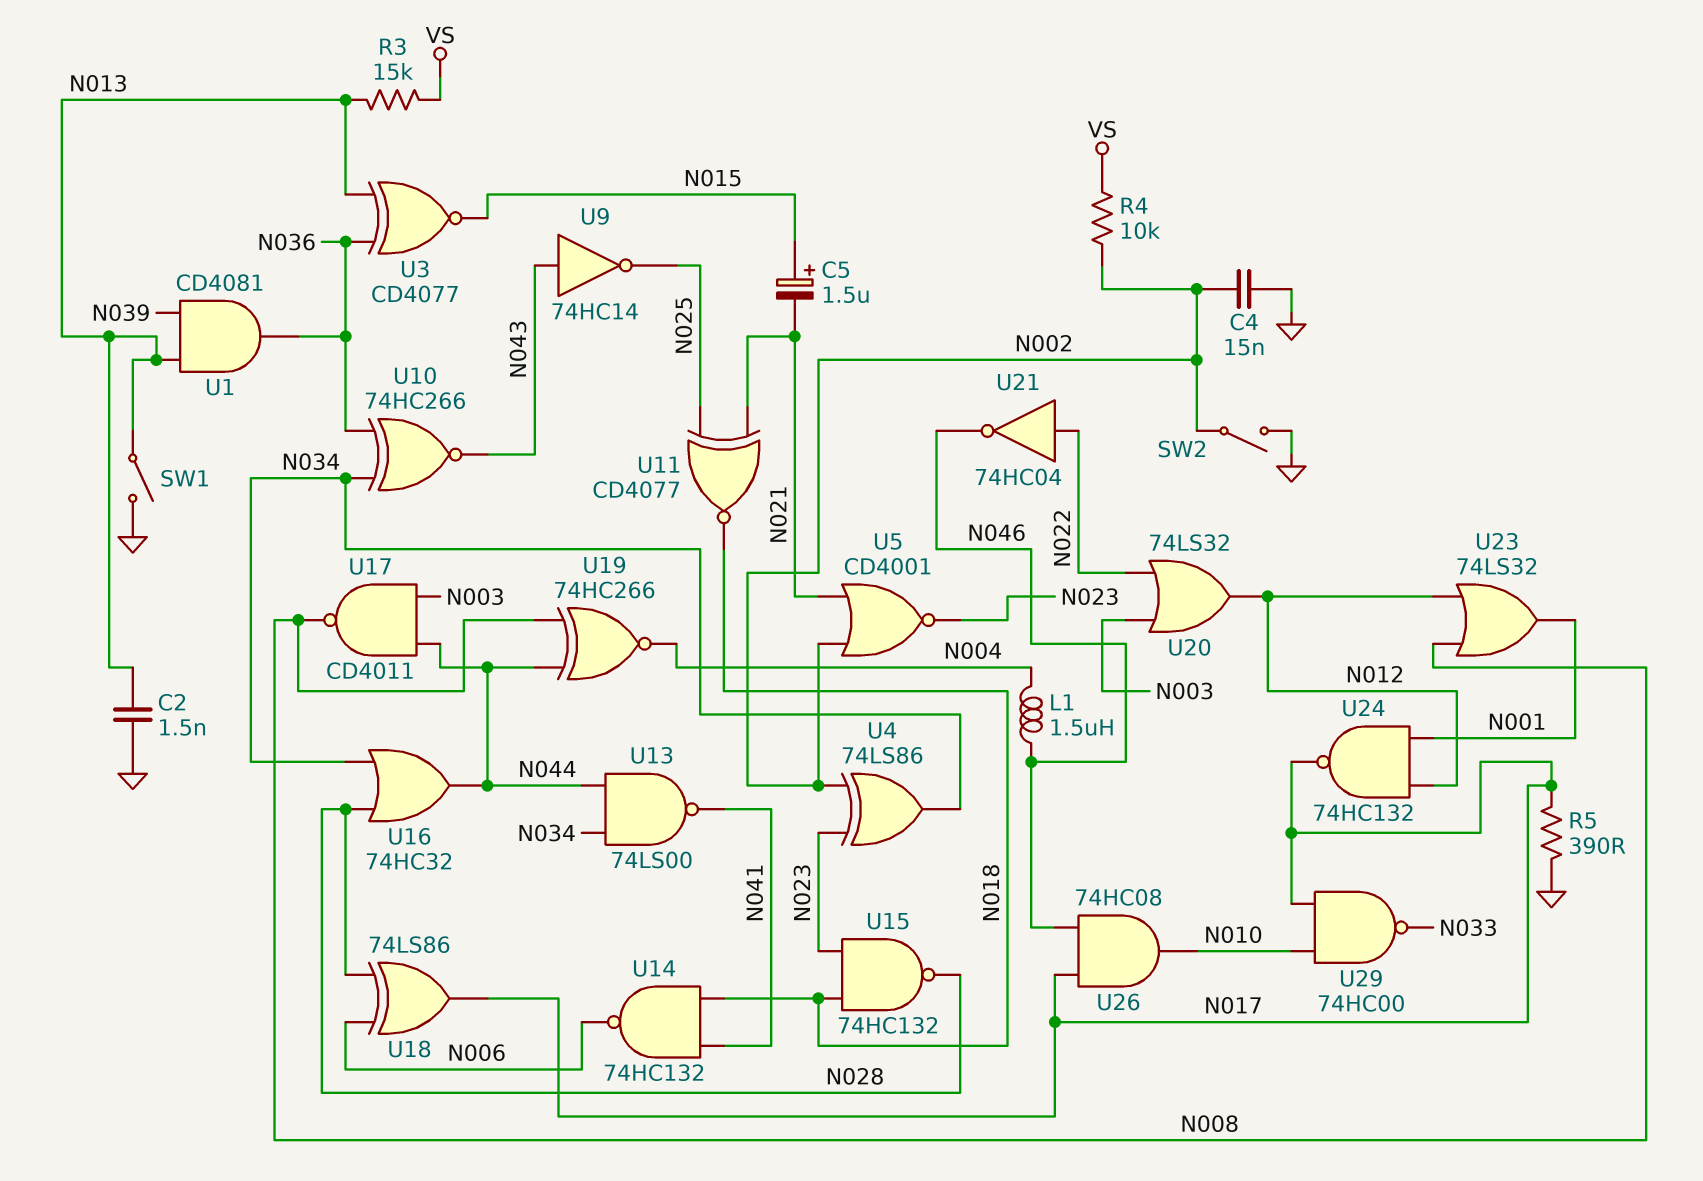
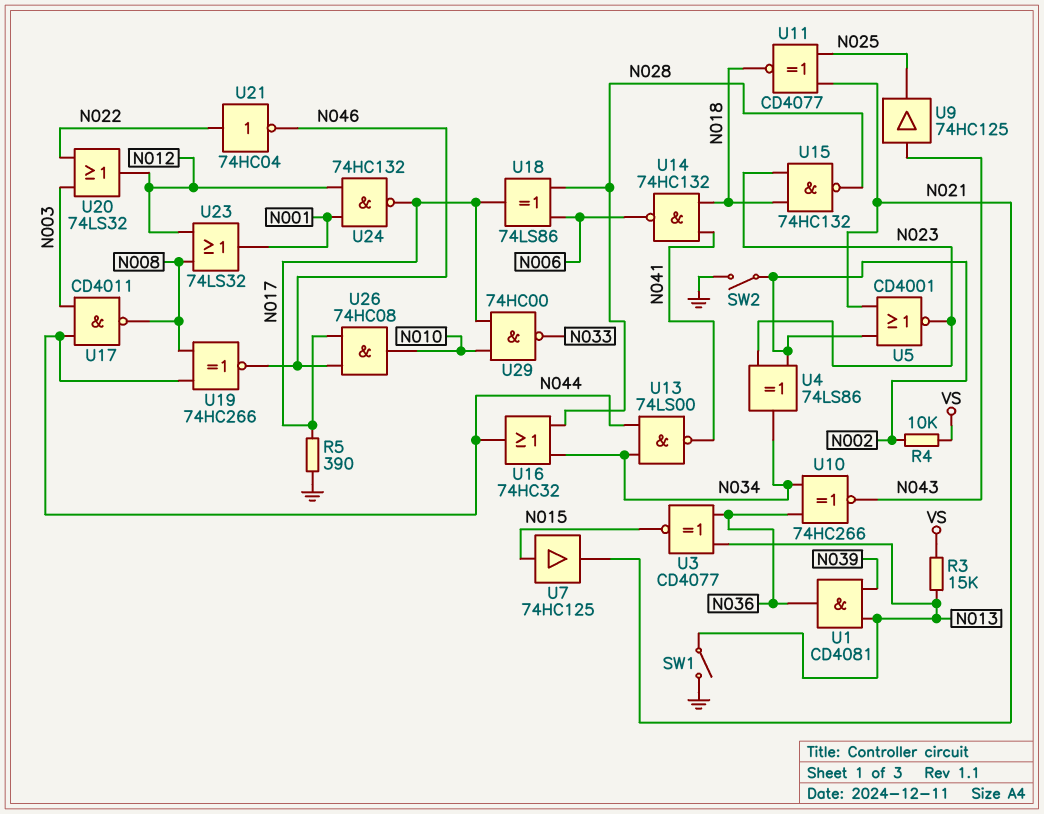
C2: 1.5nF (GND, N013) -> none
C4: 15nF (GND, N002) -> none
C5: 1.5uF (plus N015, minus N021) -> none
L1: 1.5uH (N004, N046) -> none
U7: none -> buffer 74HC125 (in N015, out N021)
U9: NOT 74HC14 (in N043, out N025) -> buffer 74HC125 (in N043, out N025)
U19: XNOR 74HC266 (in N008, in N044, out N004) -> XNOR 74HC266 (in N008, in N044, out N046)

